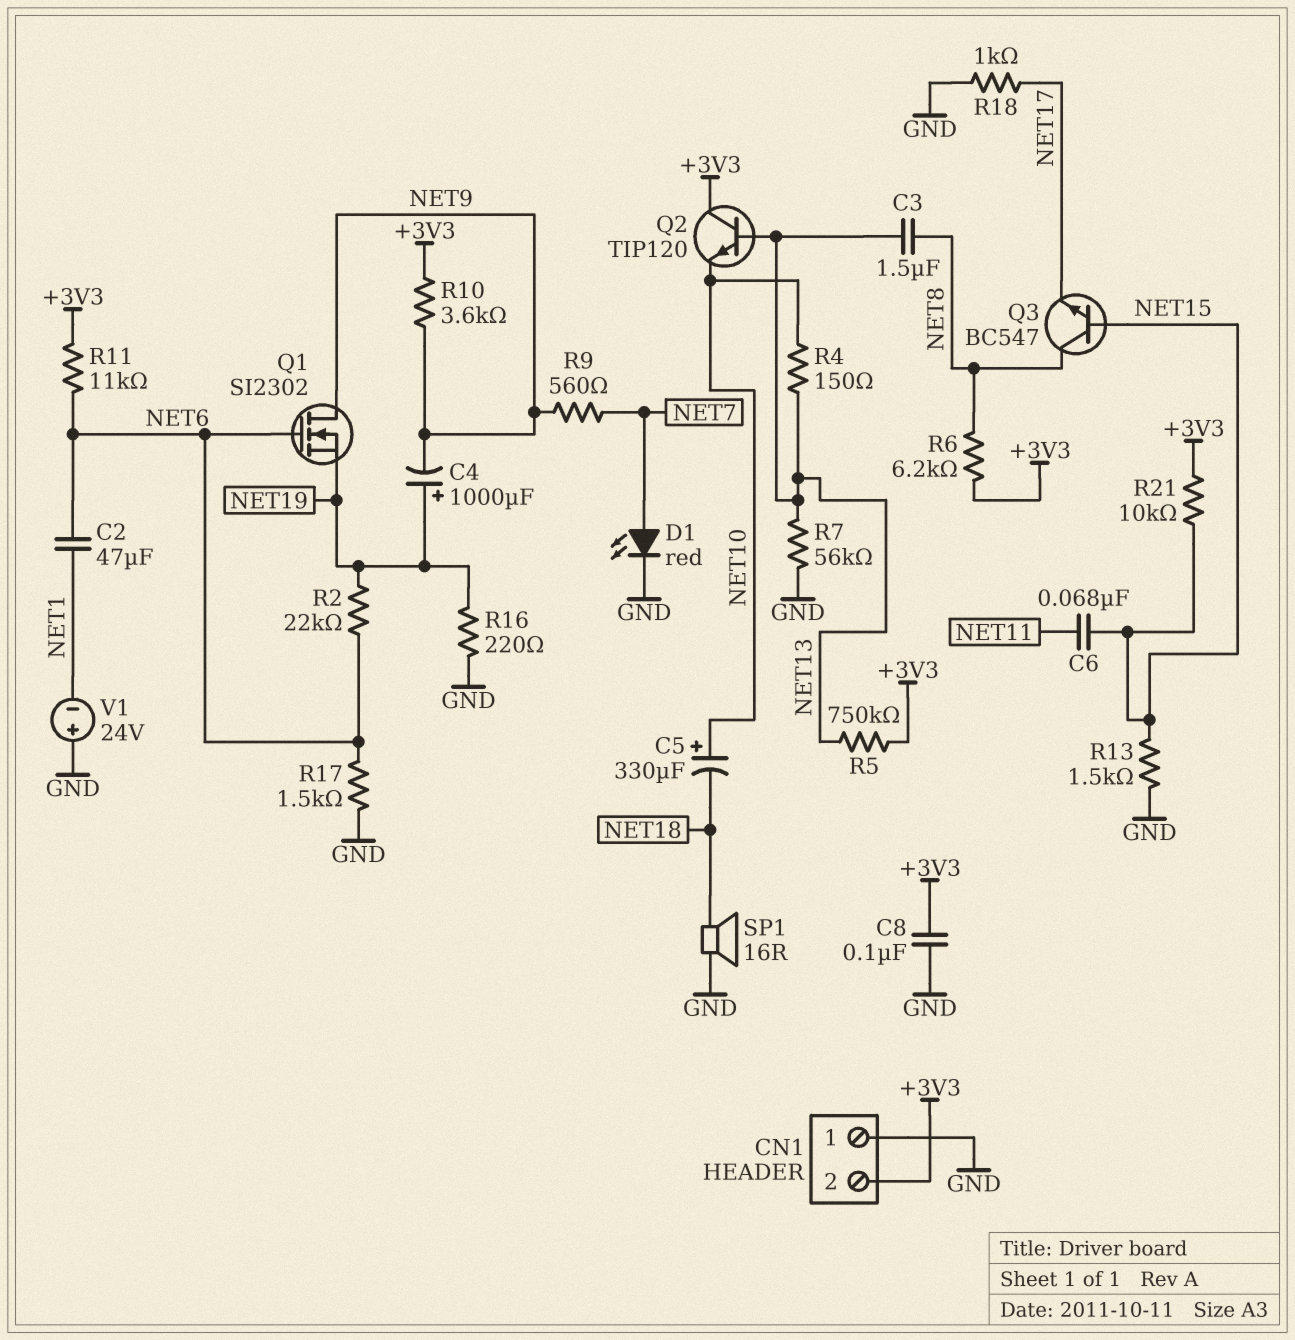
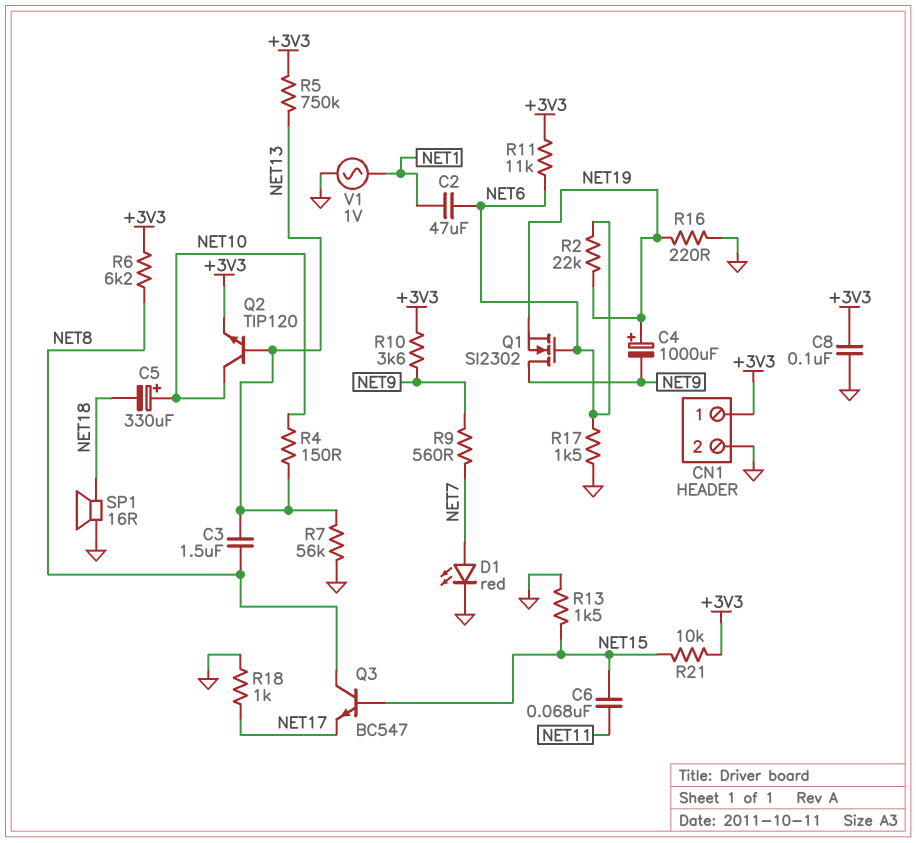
CN1 pin 1: GND -> +3V3
CN1 pin 2: +3V3 -> GND
Q2: NPN TIP120 (B NET13, C +3V3, E NET10) -> NPN TIP120 (B NET13, C NET10, E +3V3)
V1: 24V (plus GND, minus NET1) -> AC 1V (GND, NET1)

